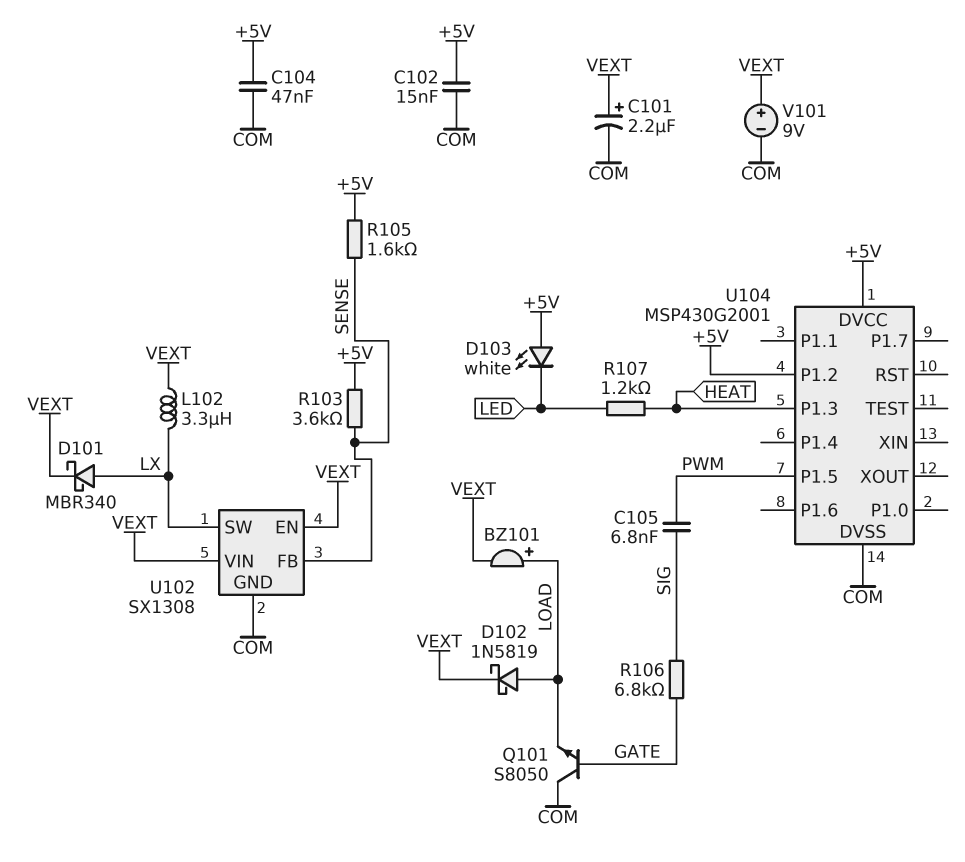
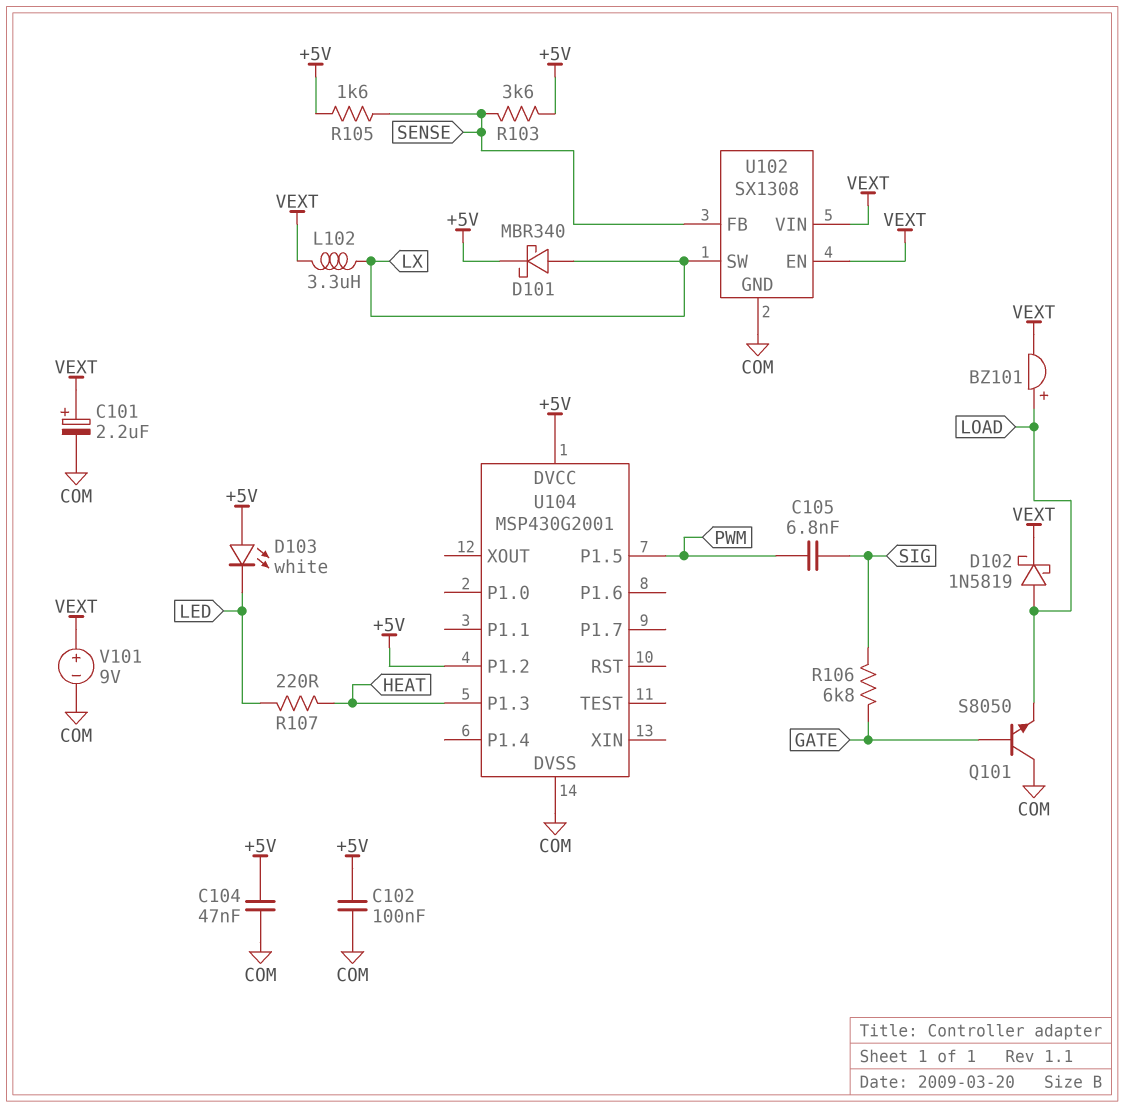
C102: 15nF (+5V, COM) -> 100nF (+5V, COM)
D101: schottky MBR340 (A LX, K VEXT) -> schottky MBR340 (A LX, K +5V)
R107: 1.2k (HEAT, LED) -> 220 (HEAT, LED)

